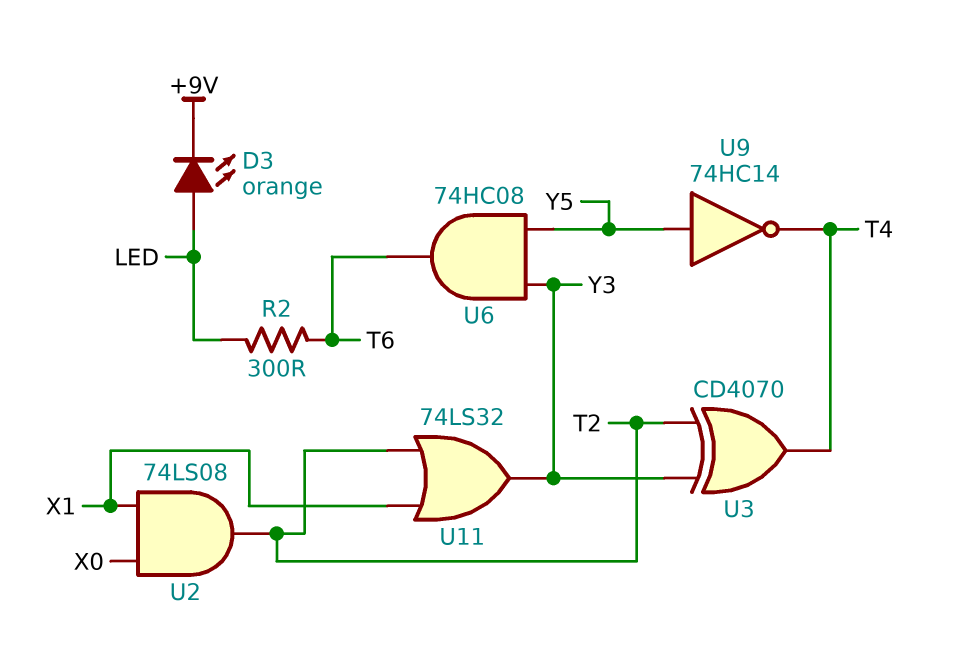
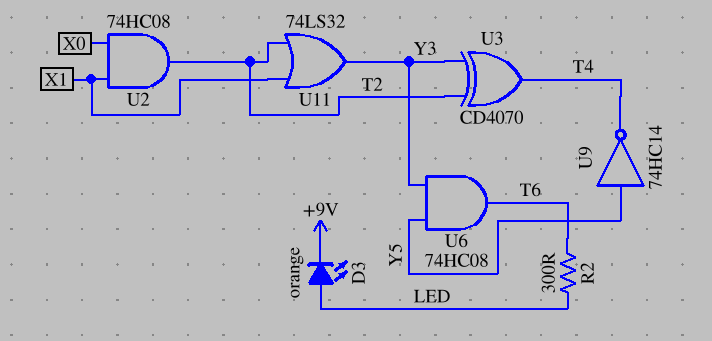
U2: AND 74LS08 (in X0, in X1, out T2) -> AND 74HC08 (in X0, in X1, out T2)

